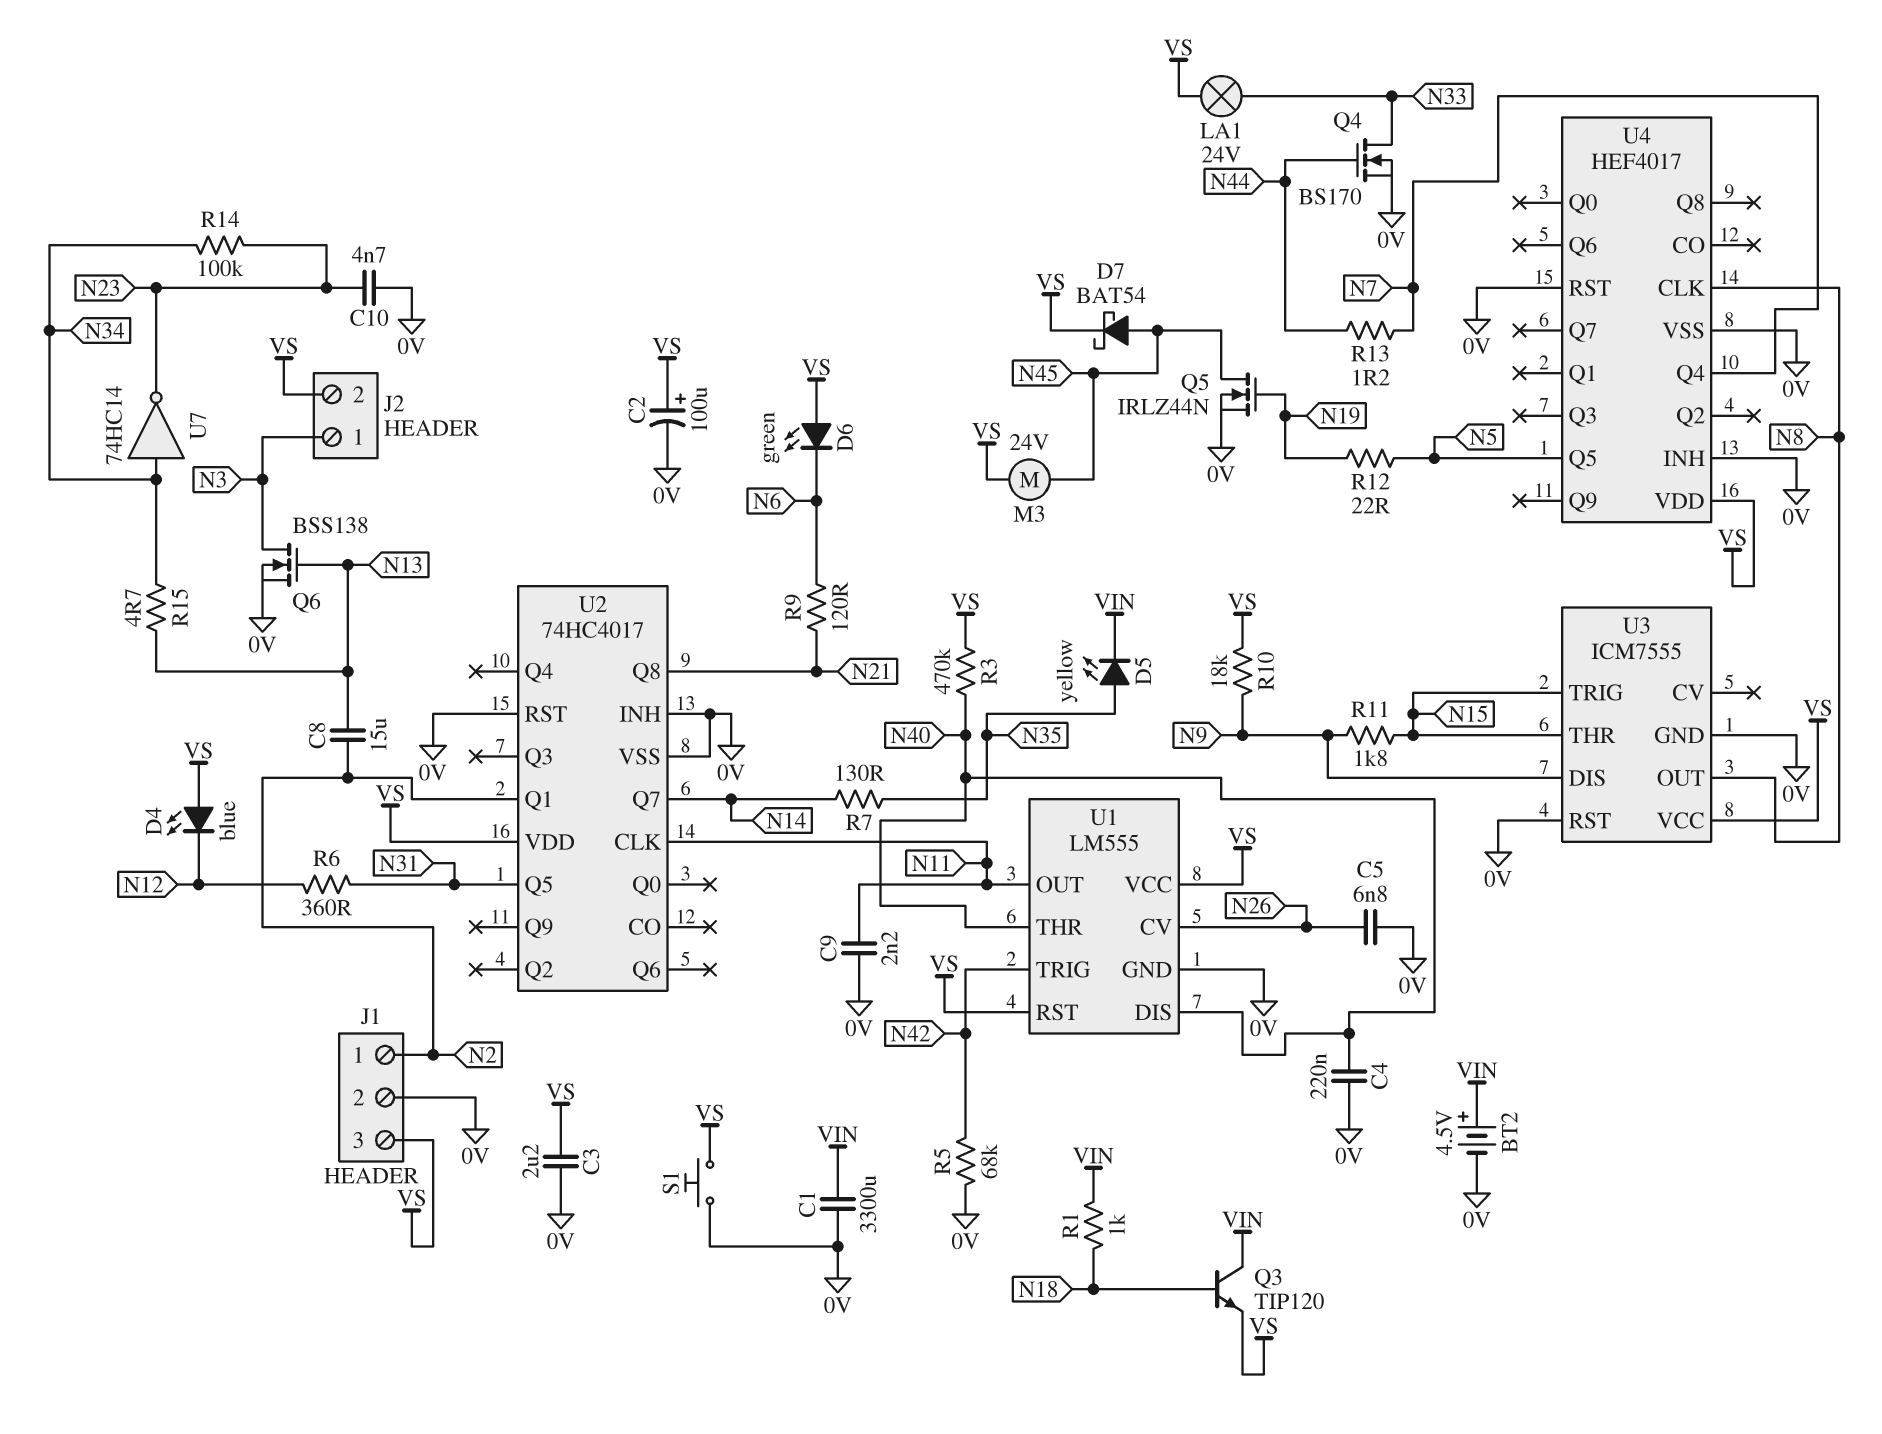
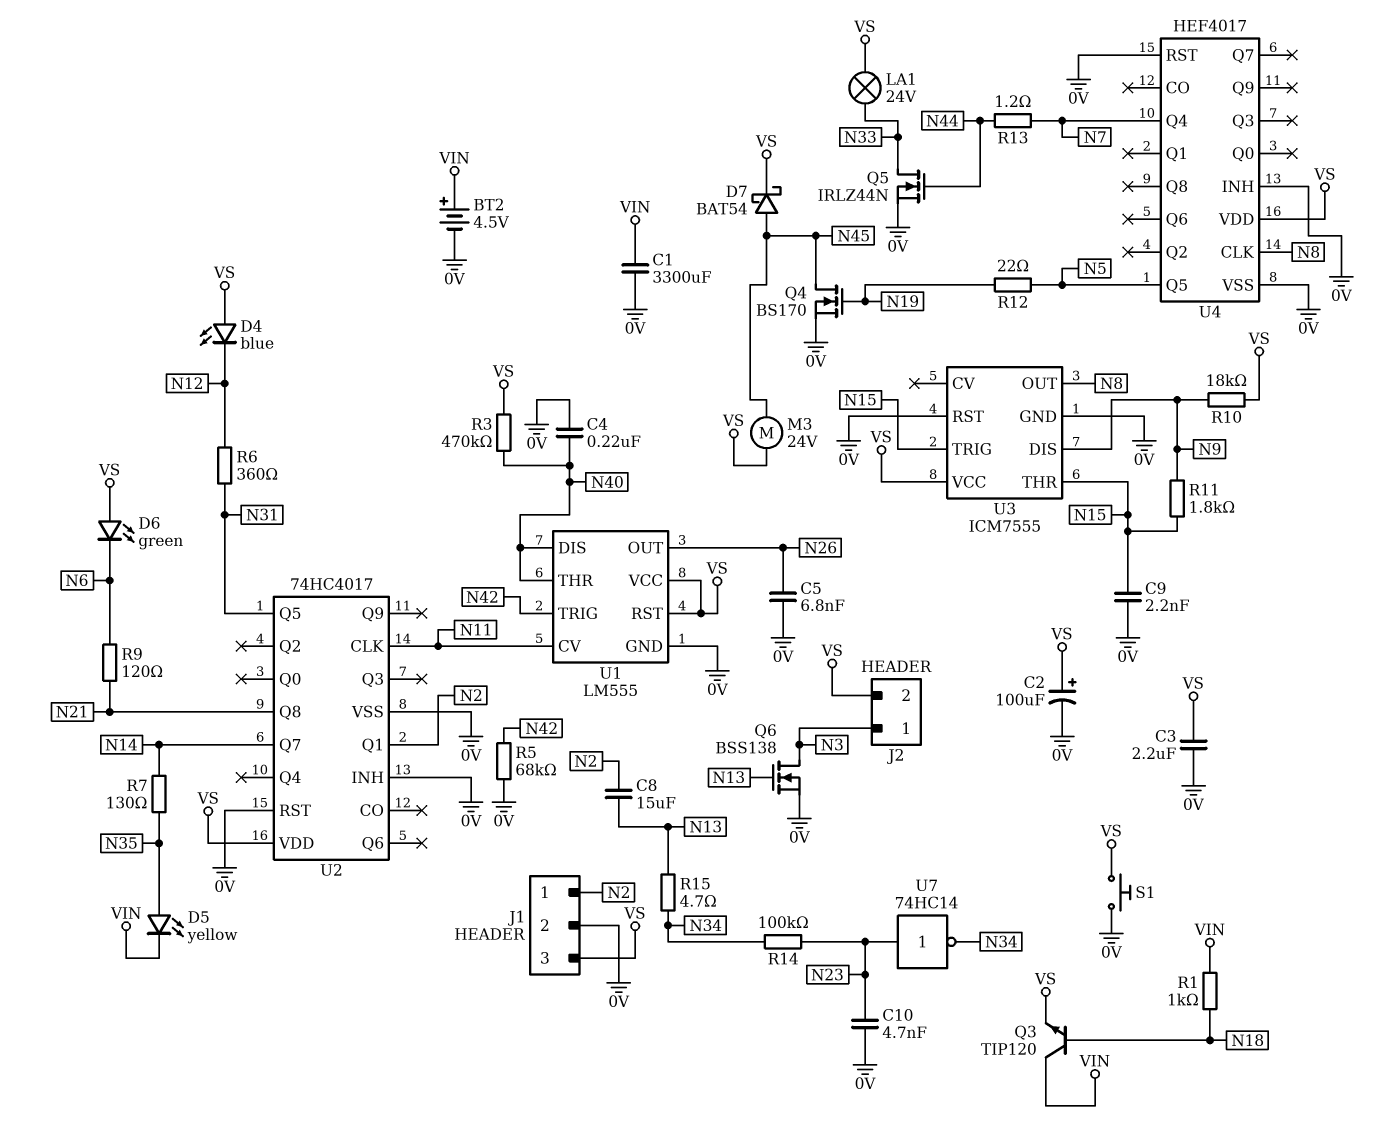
C9: 2.2nF (0V, N11) -> 2.2nF (0V, N15)
Q4: NMOS BS170 (G N44, D N33, S 0V) -> NMOS BS170 (G N19, D N45, S 0V)
Q5: NMOS IRLZ44N (G N19, D N45, S 0V) -> NMOS IRLZ44N (G N44, D N33, S 0V)
U1 pin CV: N26 -> N11
U1 pin OUT: N11 -> N26
U7: NOT 74HC14 (in N34, out N23) -> NOT 74HC14 (in N23, out N34)

